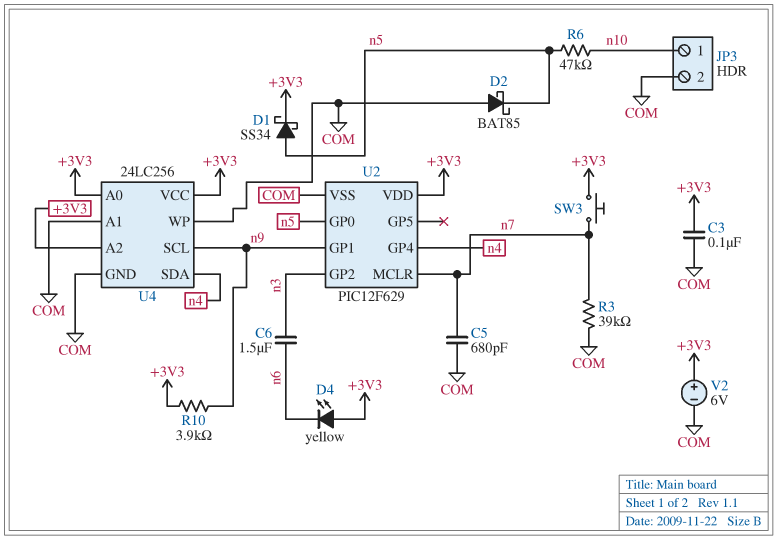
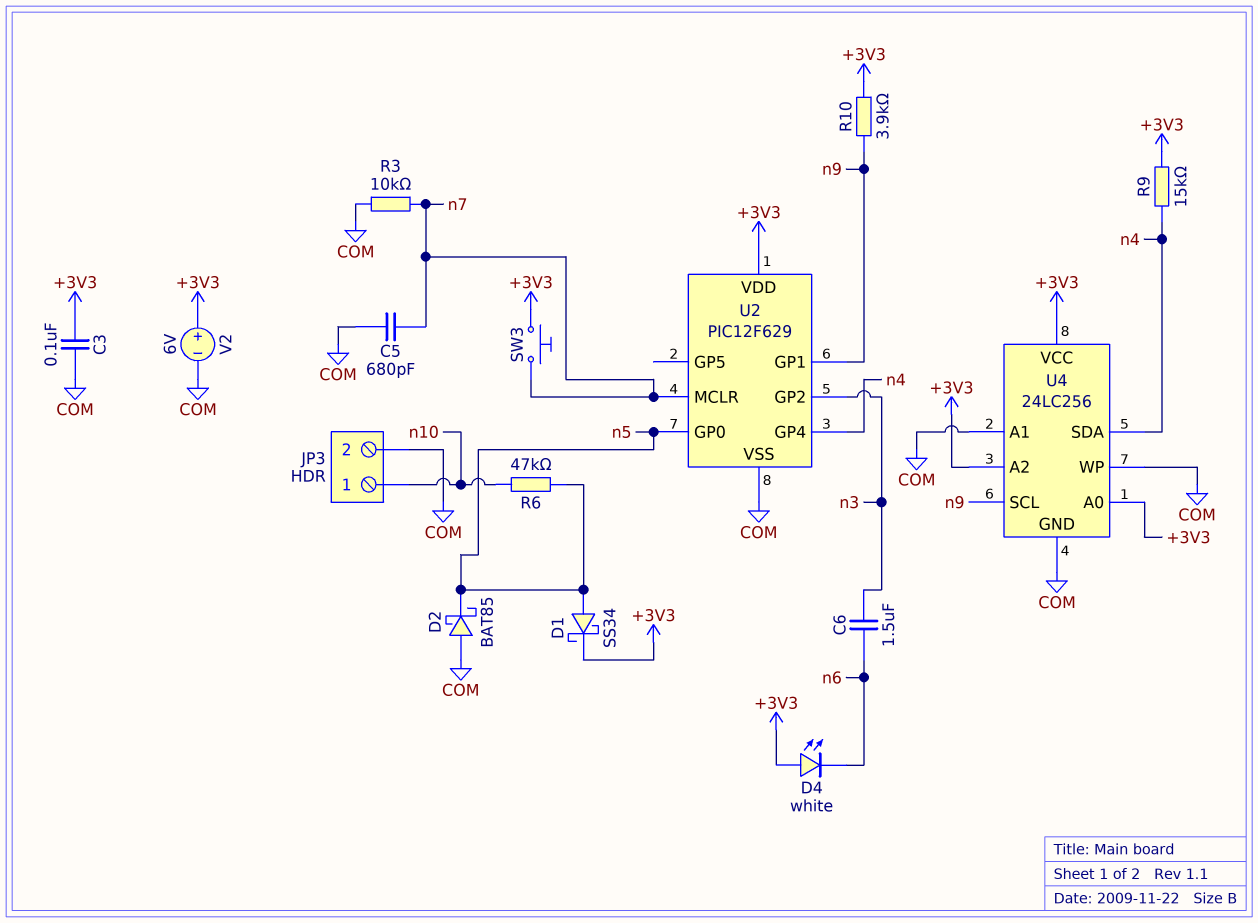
D4: LED yellow (A +3V3, K n6) -> LED white (A +3V3, K n6)
R3: 39k (COM, n7) -> 10k (COM, n7)
R9: none -> 15k (+3V3, n4)

